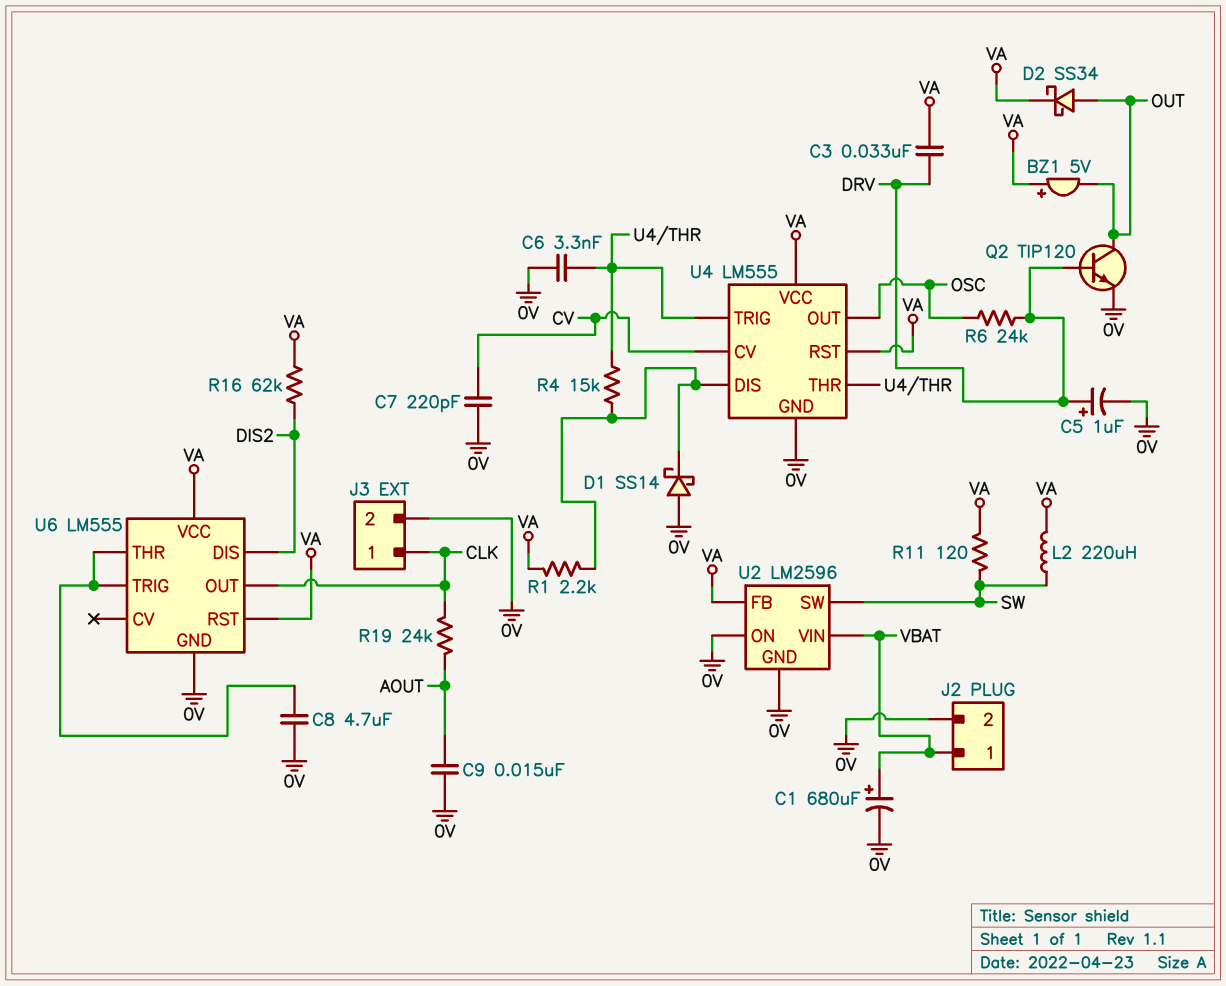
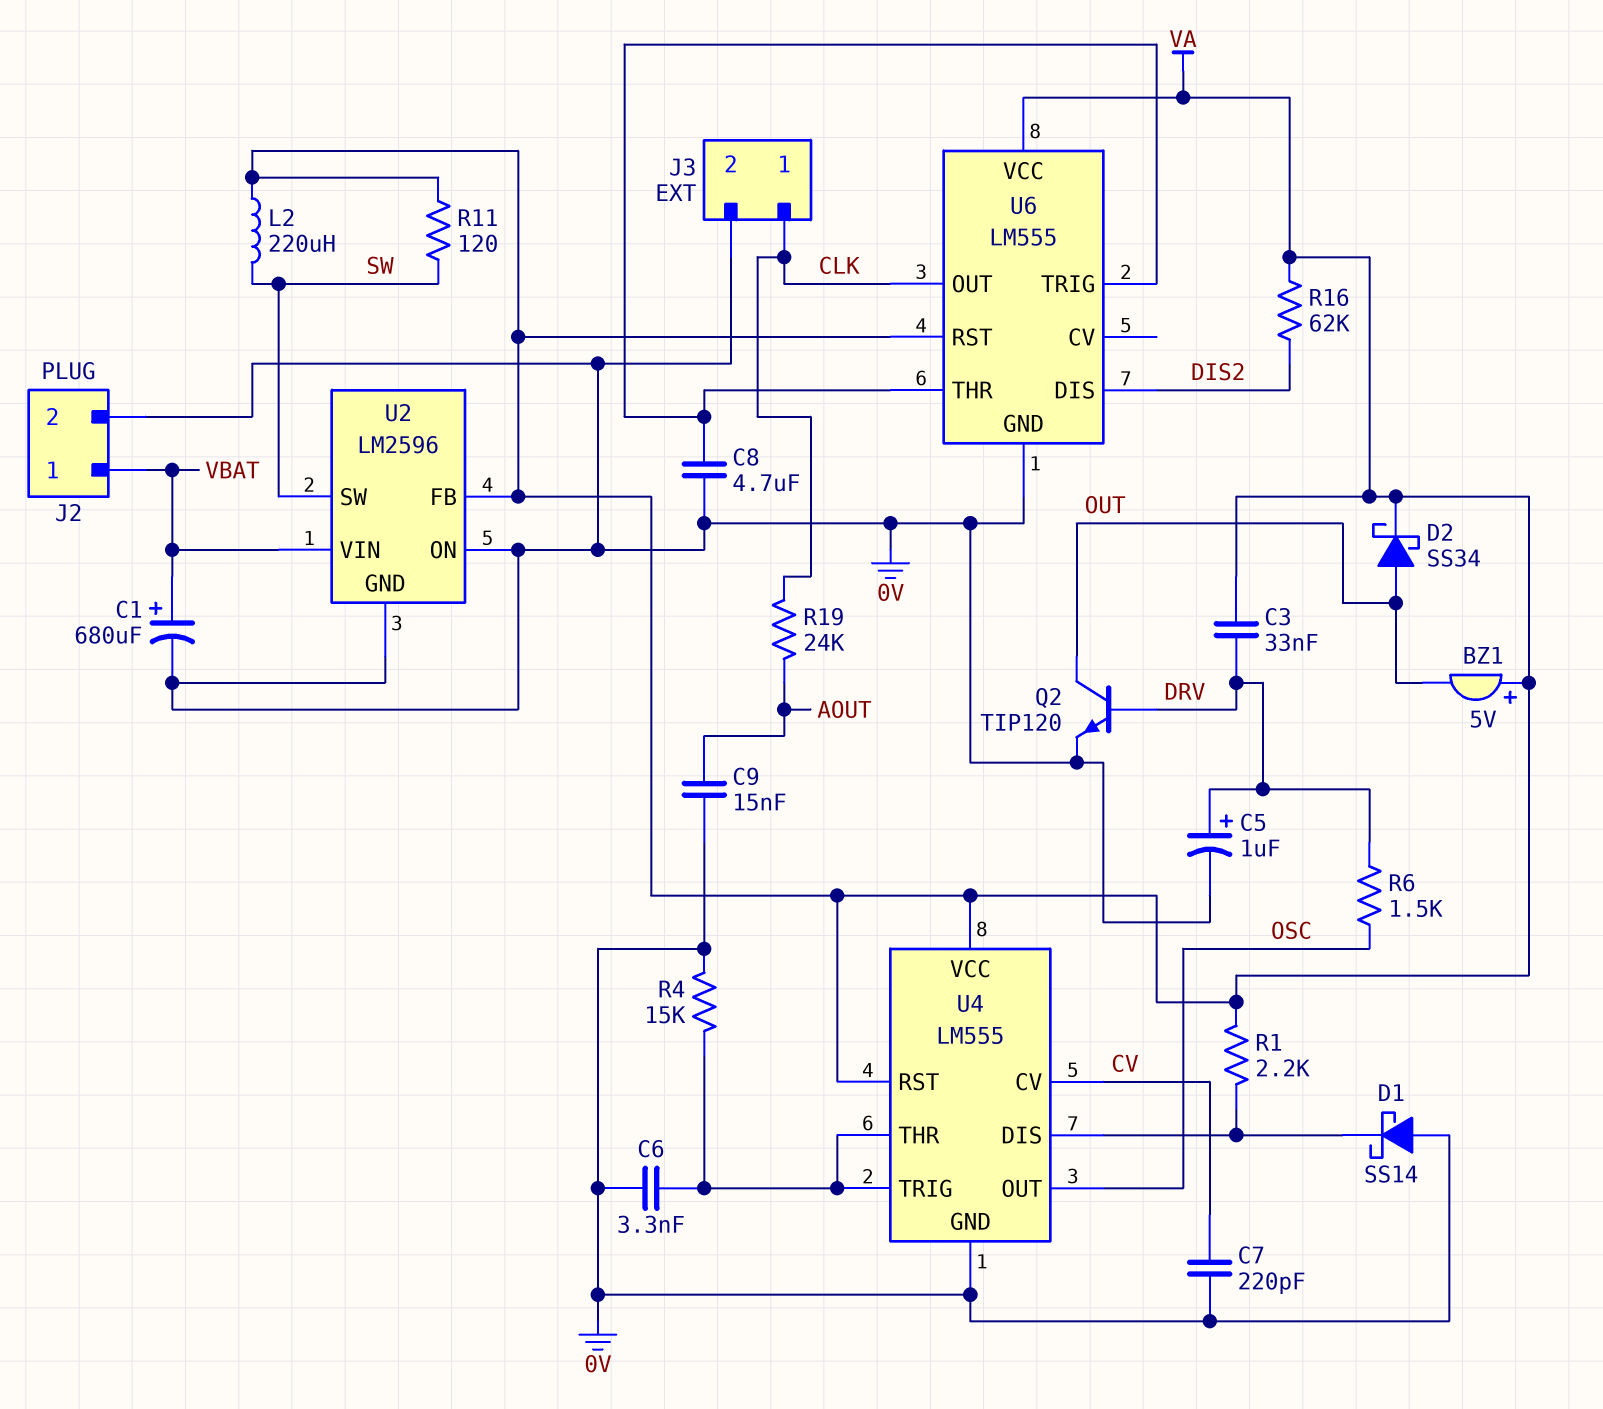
R4: 15k (U4/DIS, U4/THR) -> 15k (0V, U4/THR)
R6: 24k (DRV, OSC) -> 1.5k (DRV, OSC)

